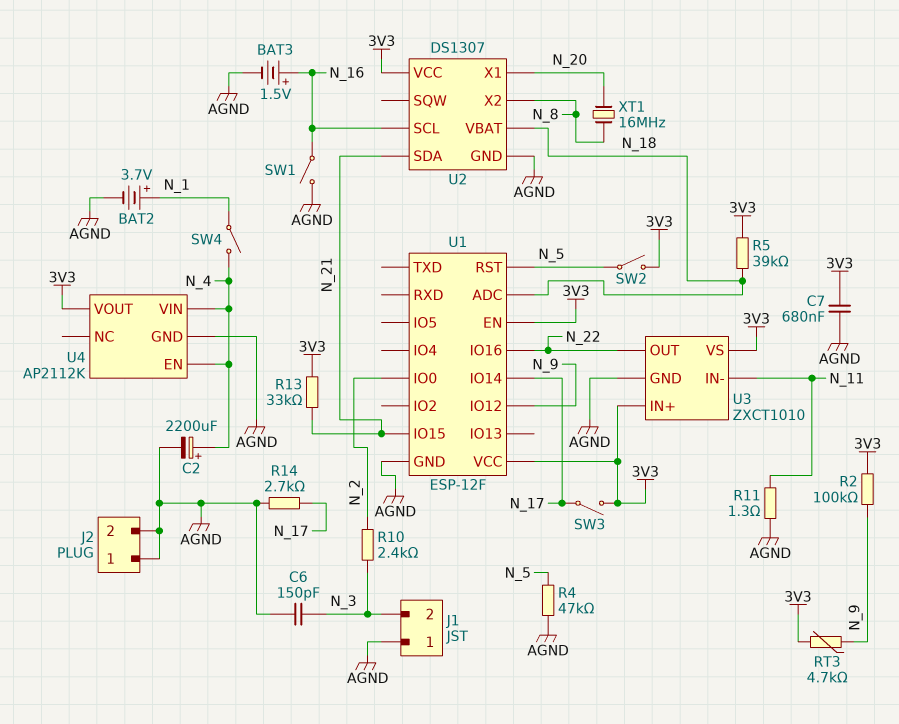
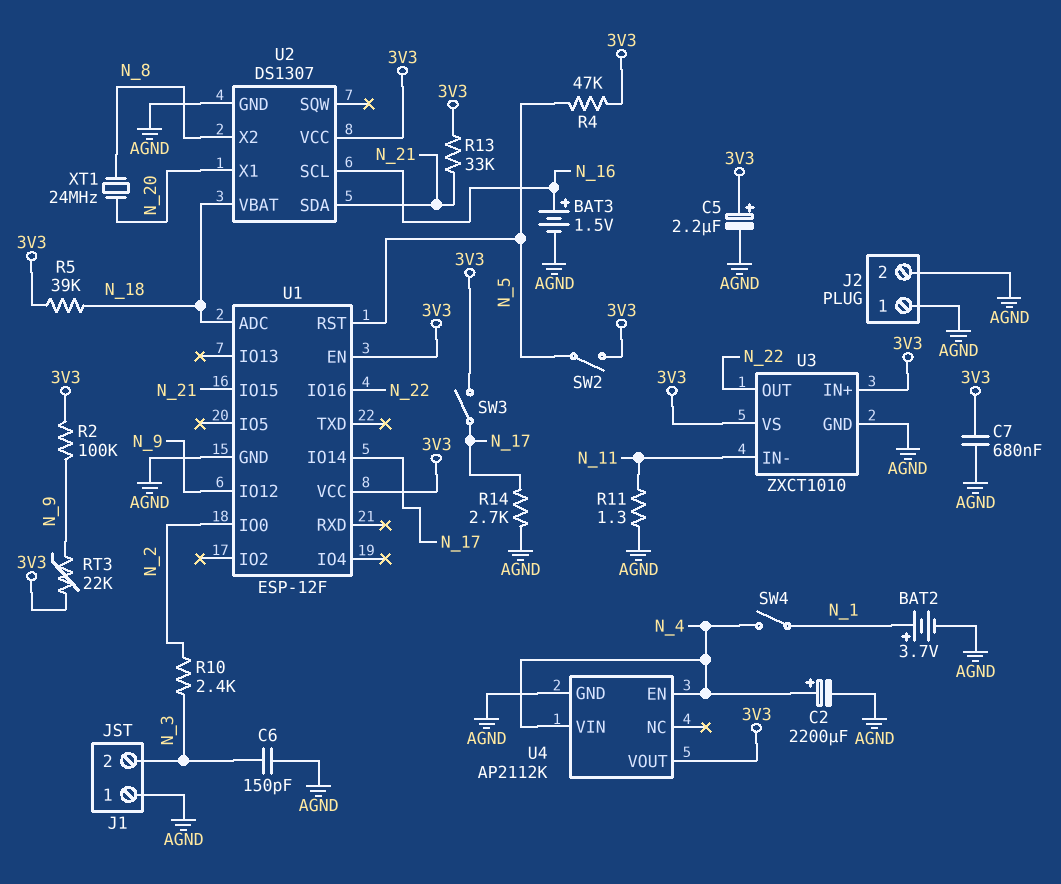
C5: none -> 2.2uF (plus 3V3, minus AGND)
R4: 47k (AGND, N_5) -> 47k (3V3, N_5)
RT3: 4.7k (3V3, N_9) -> 22k (3V3, N_9)
SW1: switch (AGND, N_16) -> none
XT1: 16MHz (N_8, N_20) -> 24MHz (N_8, N_20)

